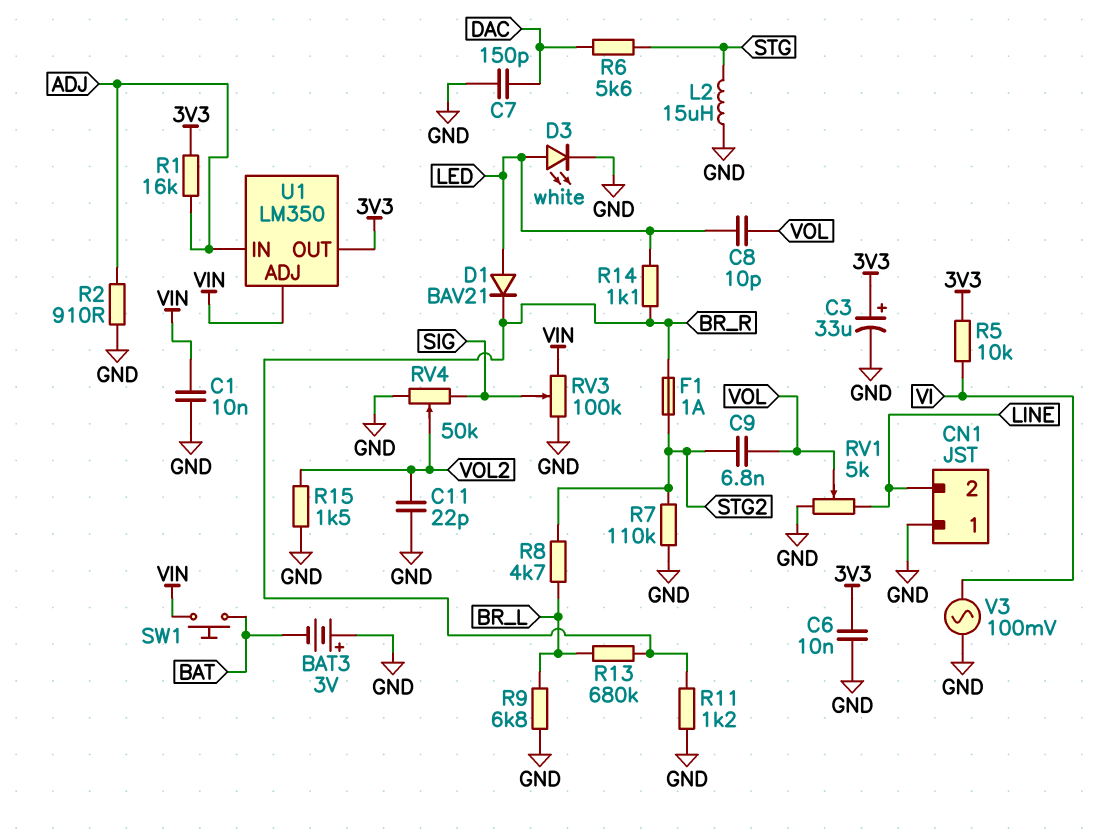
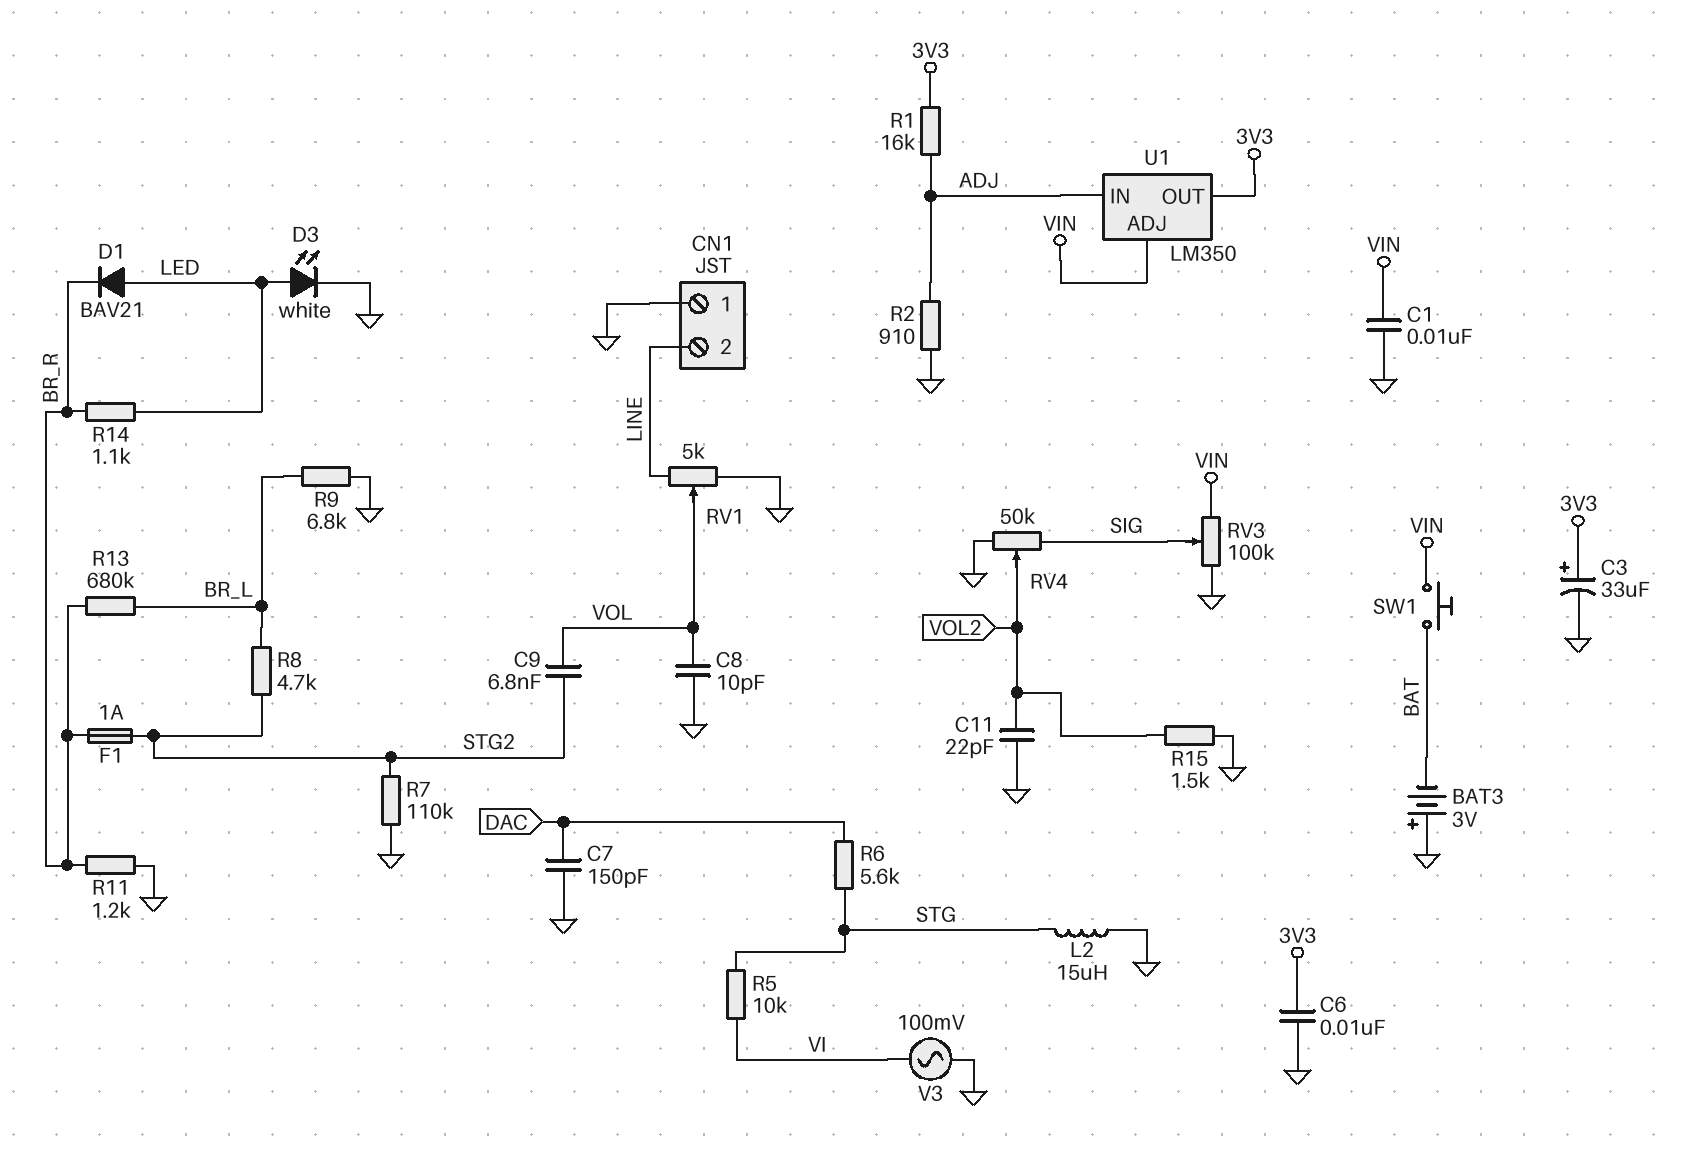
C8: 10pF (LED, VOL) -> 10pF (GND, VOL)
R5: 10k (3V3, VI) -> 10k (STG, VI)

